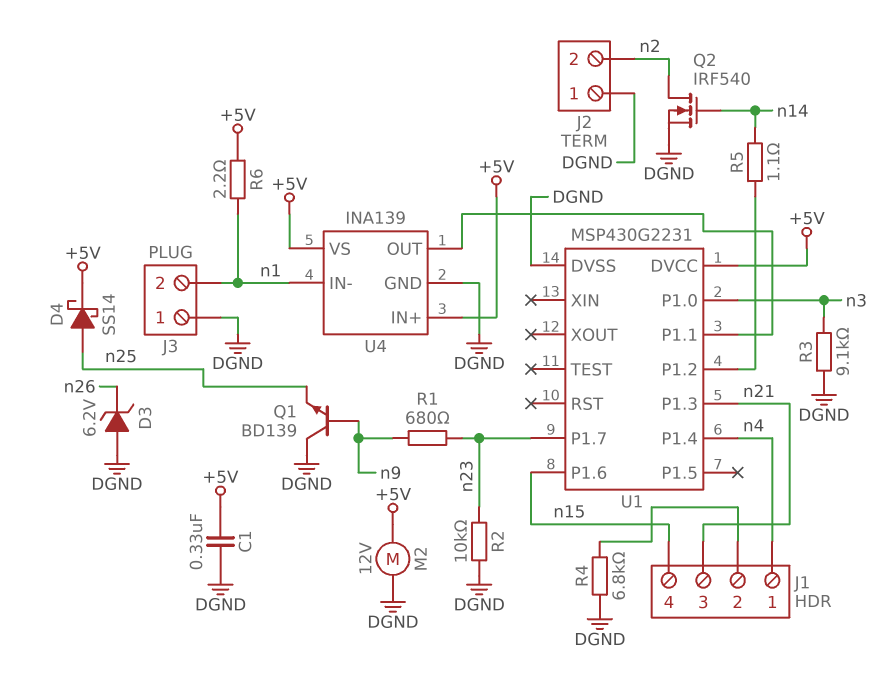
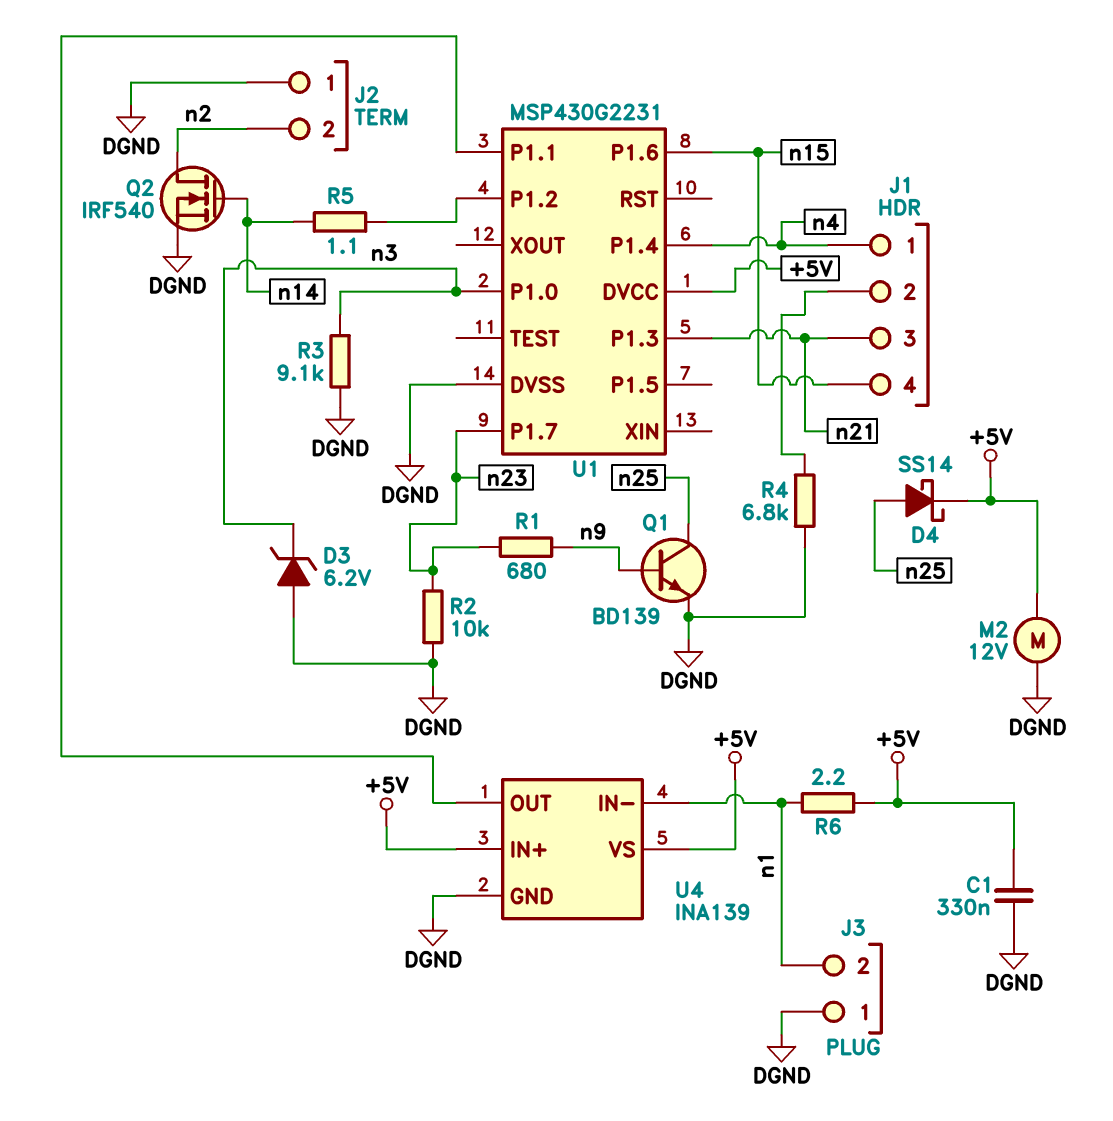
D3: zener 6.2V (A DGND, K n26) -> zener 6.2V (A DGND, K n3)
Q1: NPN BD139 (B n9, C DGND, E n25) -> NPN BD139 (B n9, C n25, E DGND)

